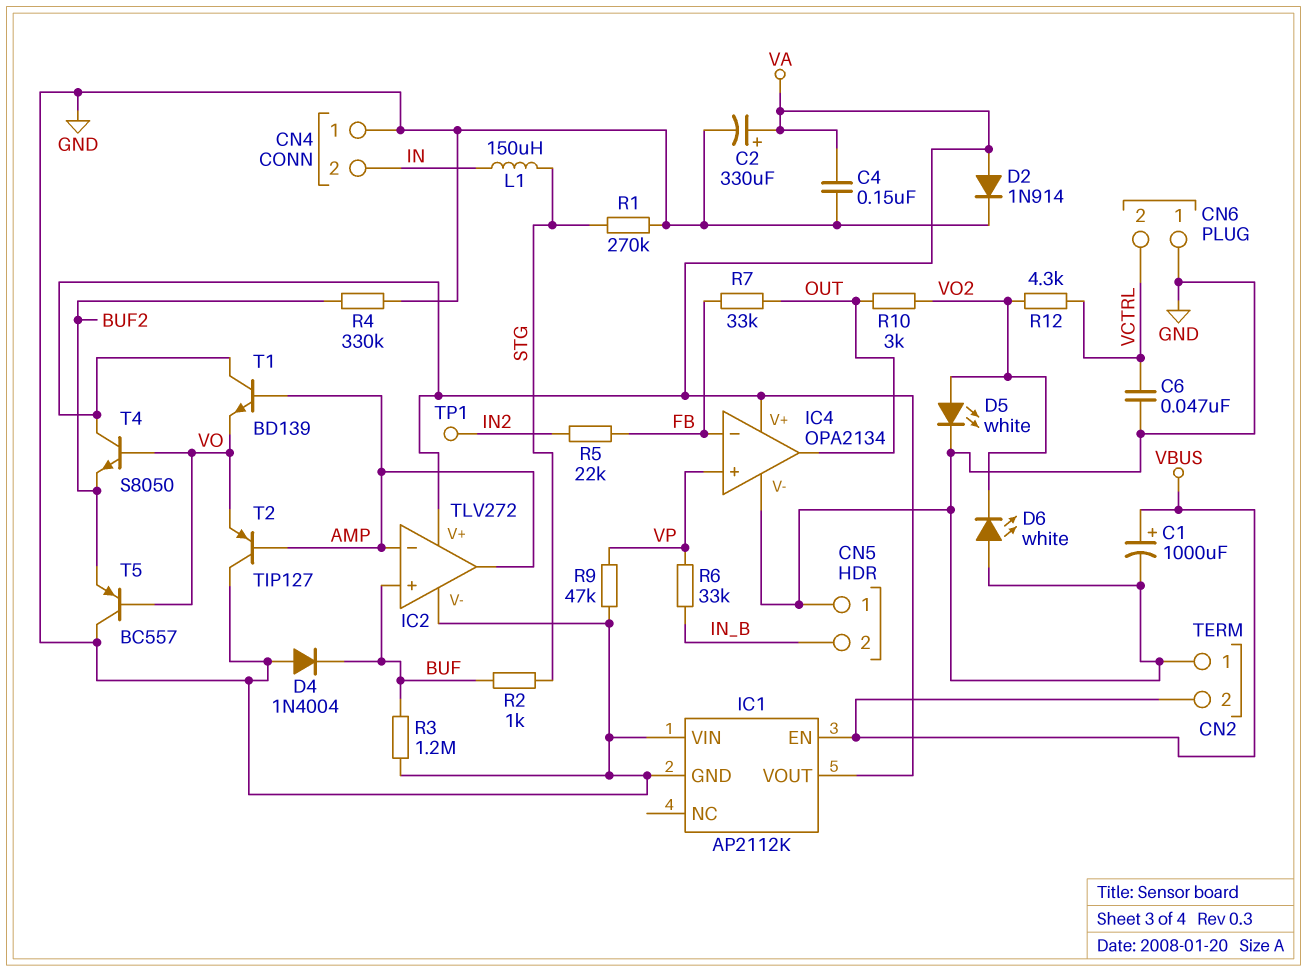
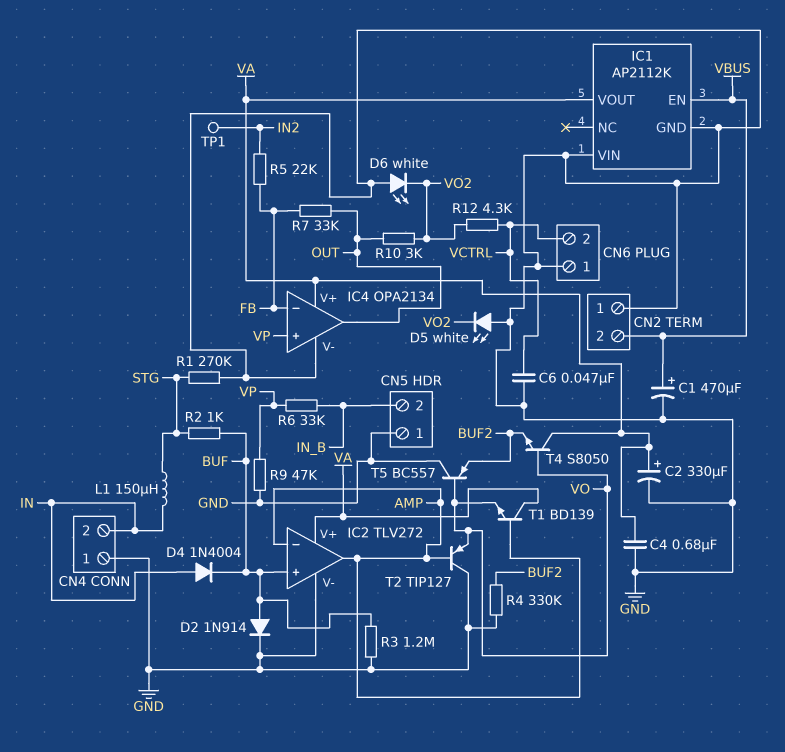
C1: 1000uF (plus VBUS, minus GND) -> 470uF (plus VBUS, minus GND)
C4: 150nF (GND, VA) -> 680nF (GND, VA)
D2: diode 1N914 (A VA, K GND) -> diode 1N914 (A BUF, K GND)
D4: diode 1N4004 (A GND, K BUF) -> diode 1N4004 (A IN, K BUF)
D5: LED white (A VO2, K GND) -> LED white (A GND, K VO2)

